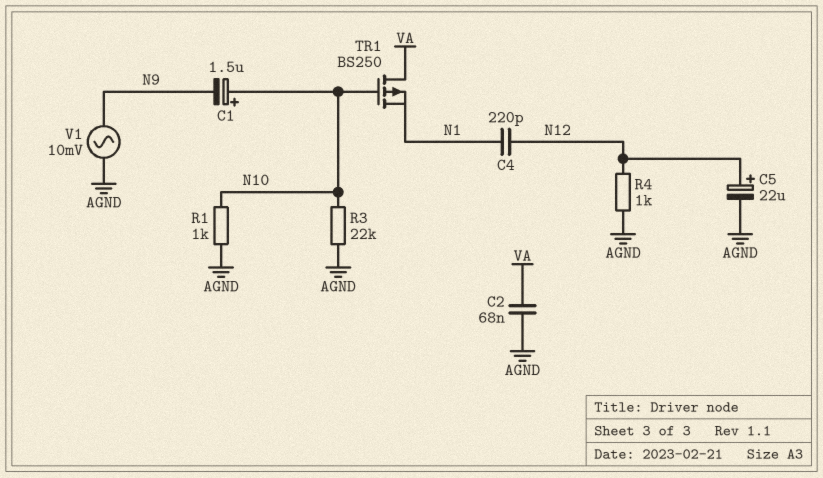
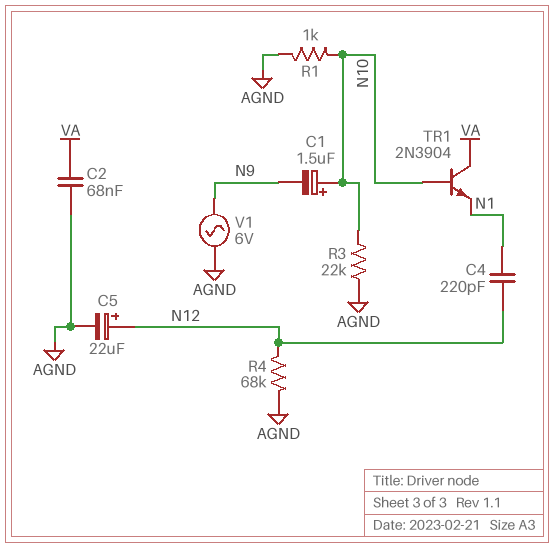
R4: 1k (AGND, N12) -> 68k (AGND, N12)
TR1: PMOS BS250 (G N10, D VA, S N1) -> NPN 2N3904 (B N10, C VA, E N1)
V1: AC 10mV (AGND, N9) -> AC 6V (AGND, N9)

